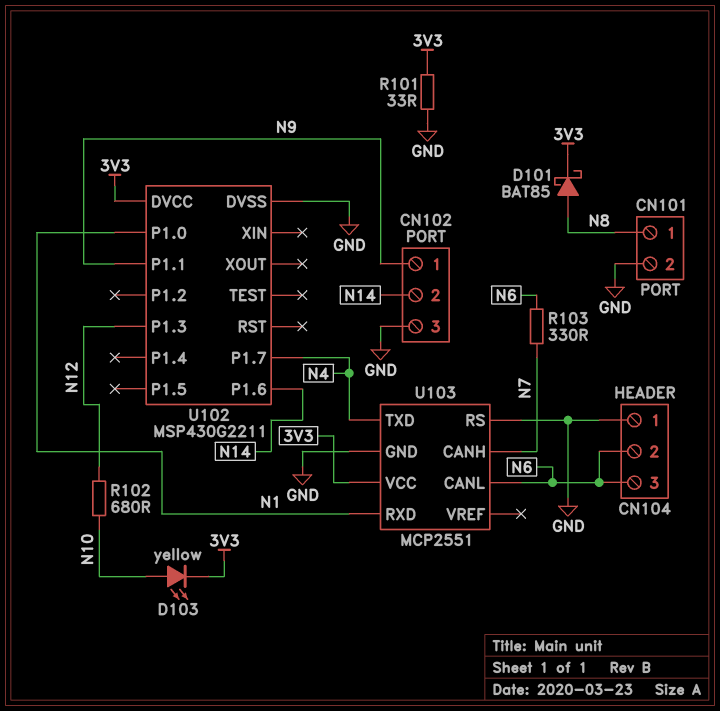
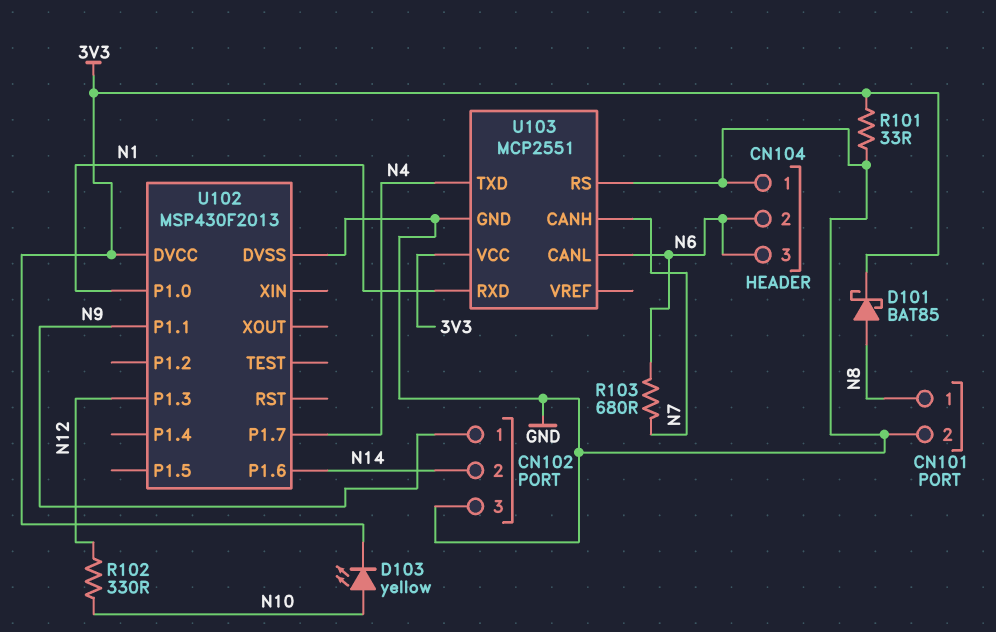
R102: 680 (N10, N12) -> 330 (N10, N12)
R103: 330 (N6, N7) -> 680 (N6, N7)
U102: MSP430G2211 -> MSP430F2013

